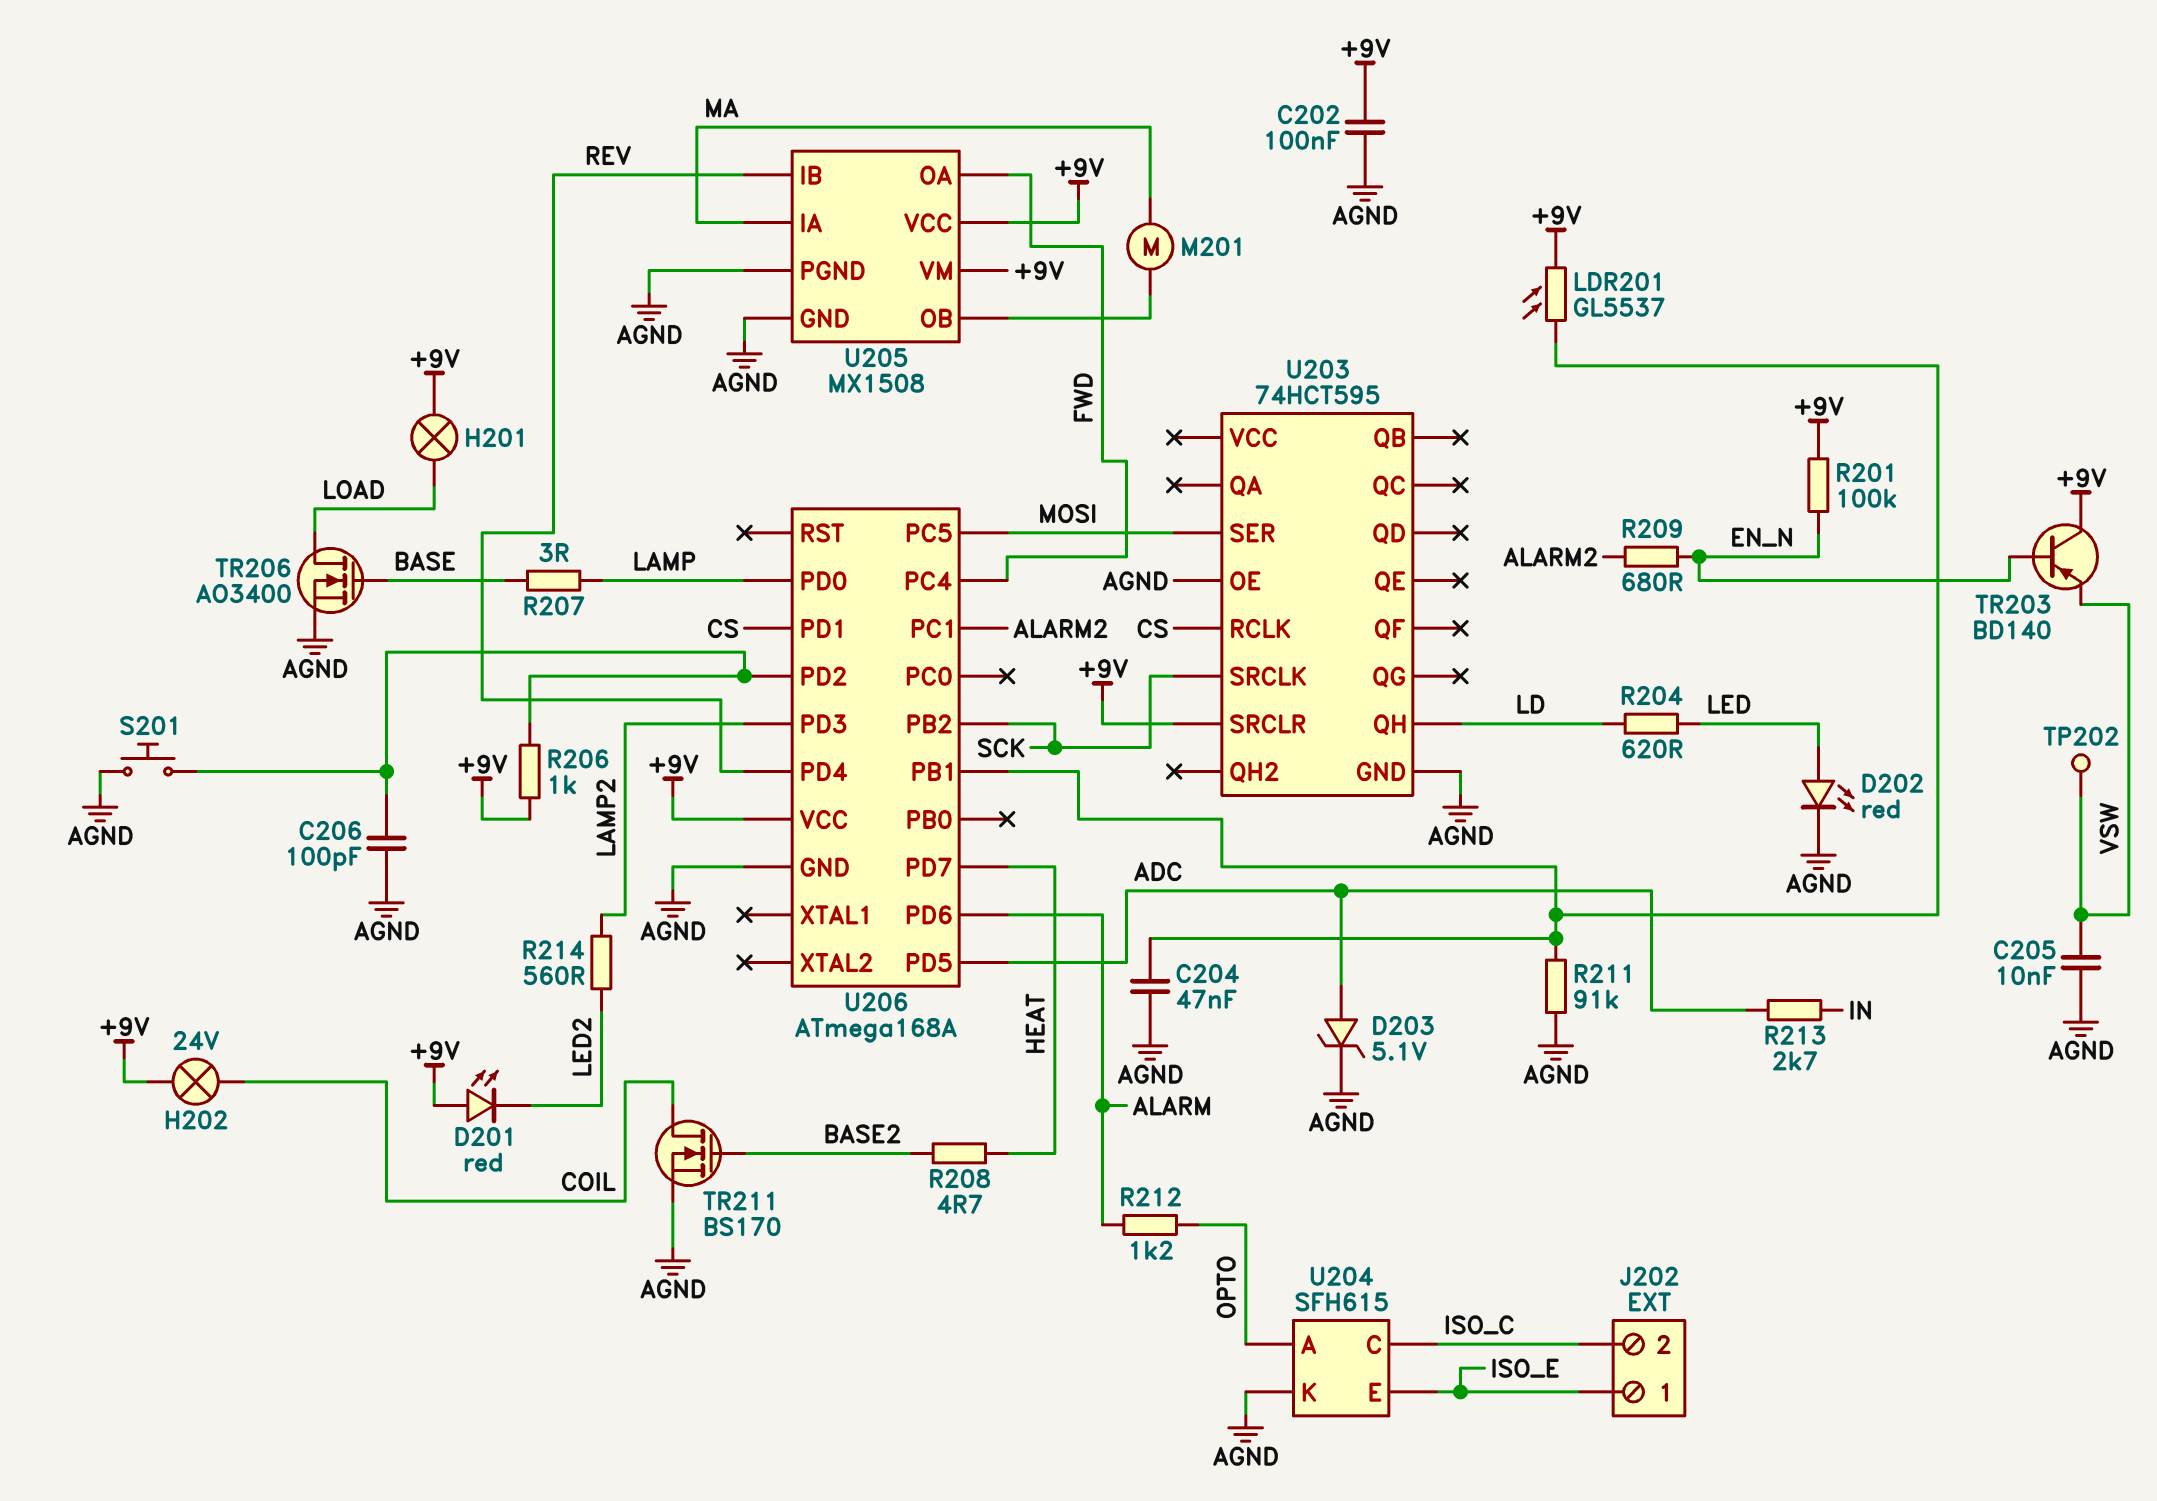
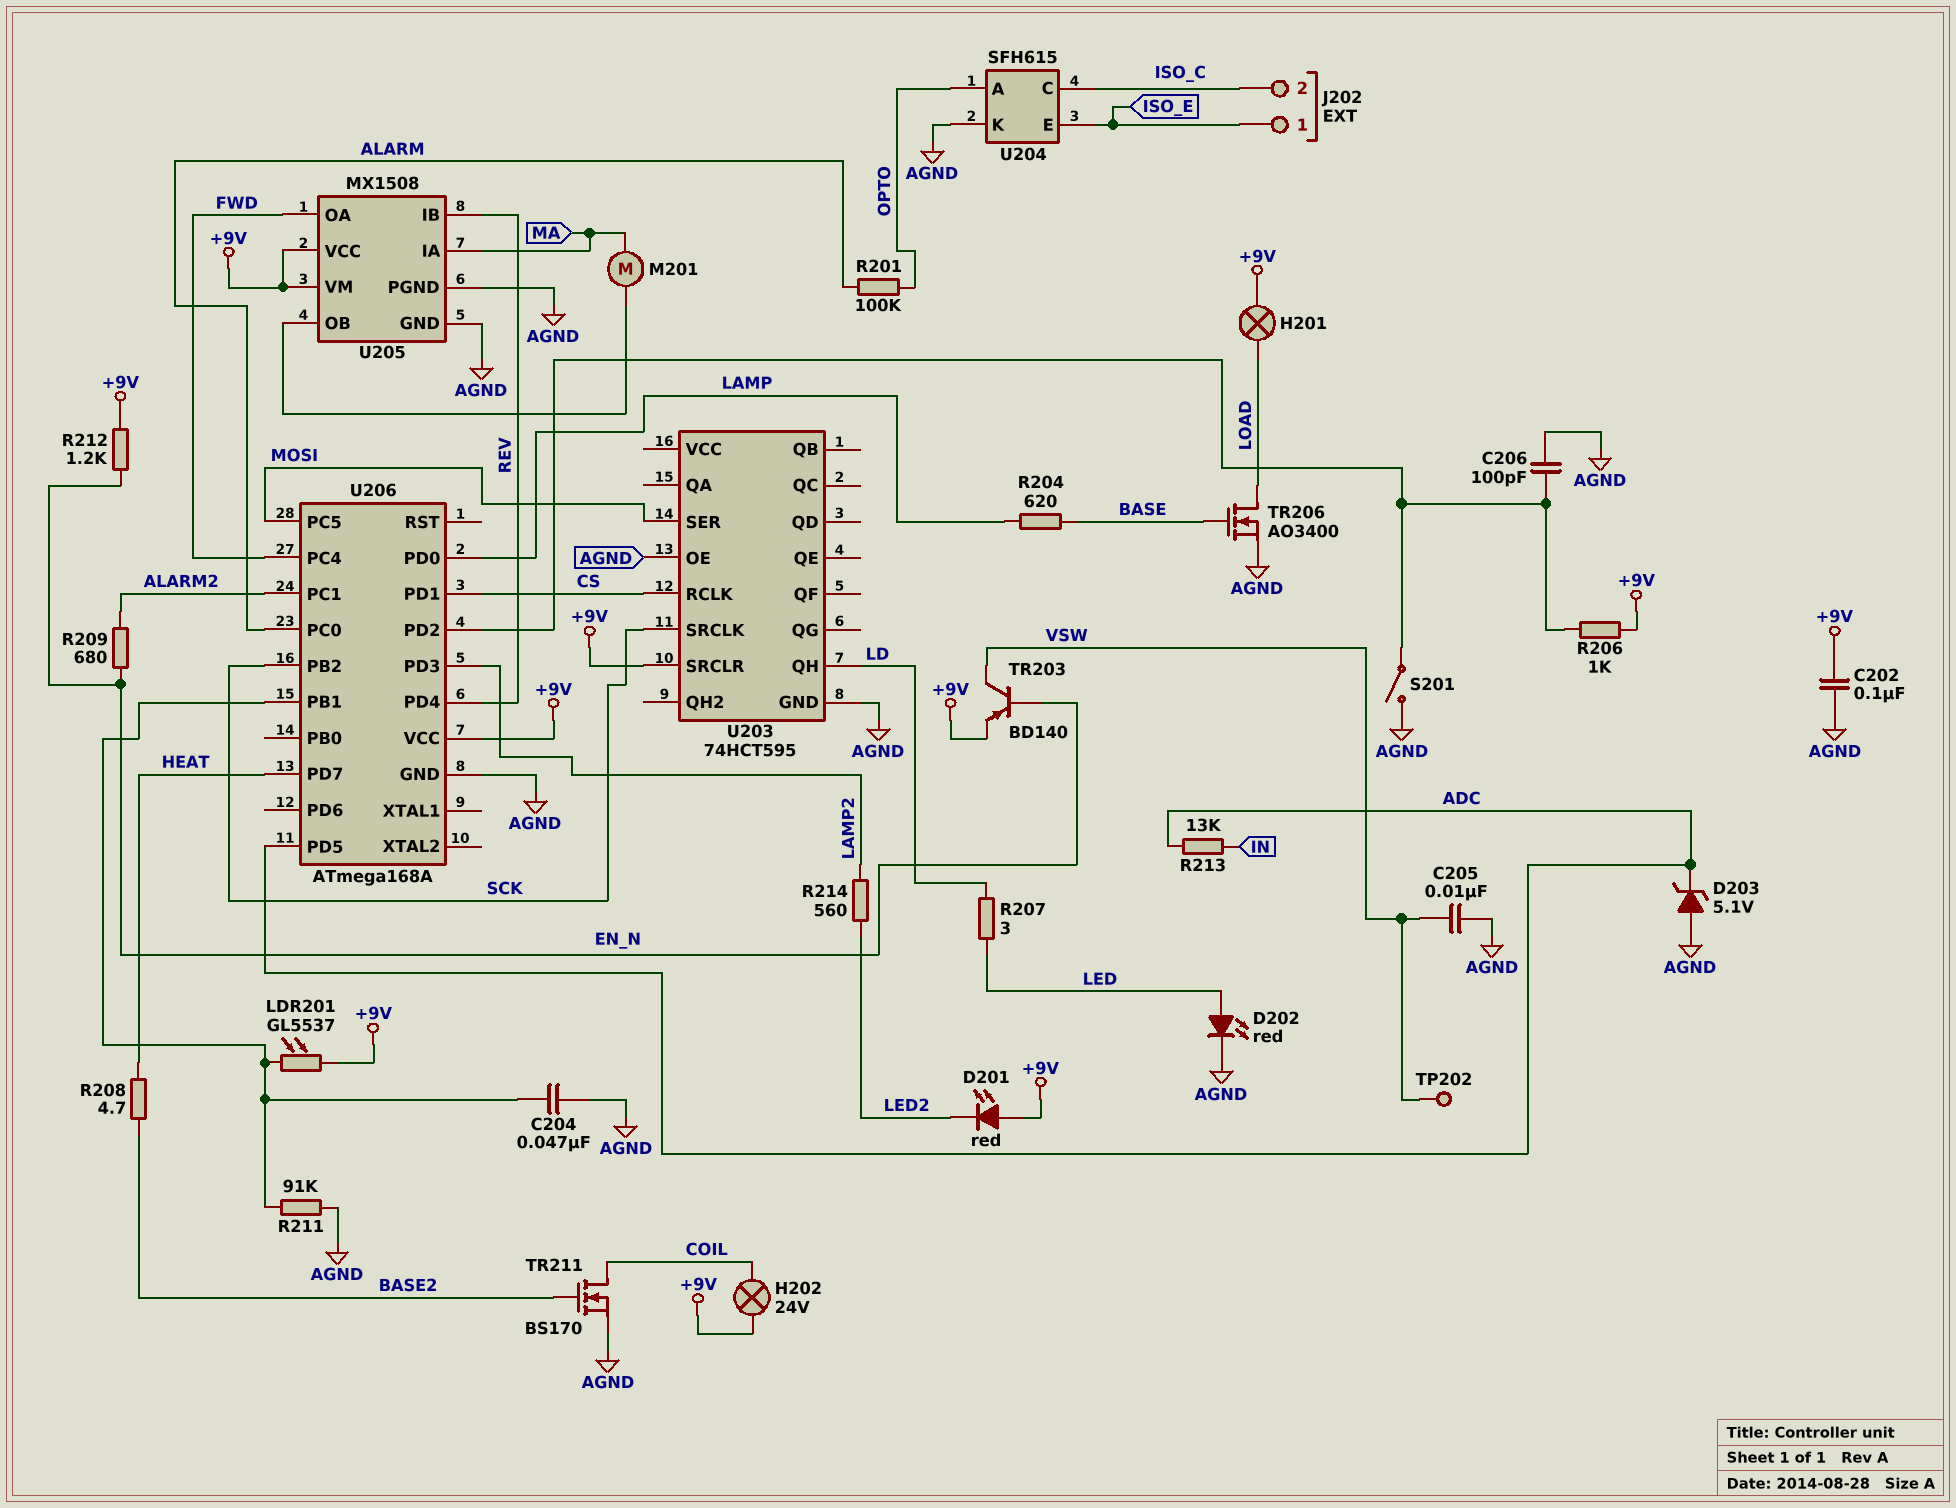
D203: zener 5.1V (A ADC, K AGND) -> zener 5.1V (A AGND, K ADC)
R201: 100k (+9V, EN_N) -> 100k (ALARM, OPTO)
R204: 620 (LD, LED) -> 620 (BASE, LAMP)
R207: 3 (BASE, LAMP) -> 3 (LD, LED)
R212: 1.2k (ALARM, OPTO) -> 1.2k (+9V, EN_N)
R213: 2.7k (ADC, IN) -> 13k (ADC, IN)
S201: button (AGND, U206/PD2) -> switch (AGND, U206/PD2)
TR203: PNP BD140 (B EN_N, C +9V, E VSW) -> PNP BD140 (B EN_N, C VSW, E +9V)
U206 pin PC0: none -> ALARM
U206 pin PD6: ALARM -> none

